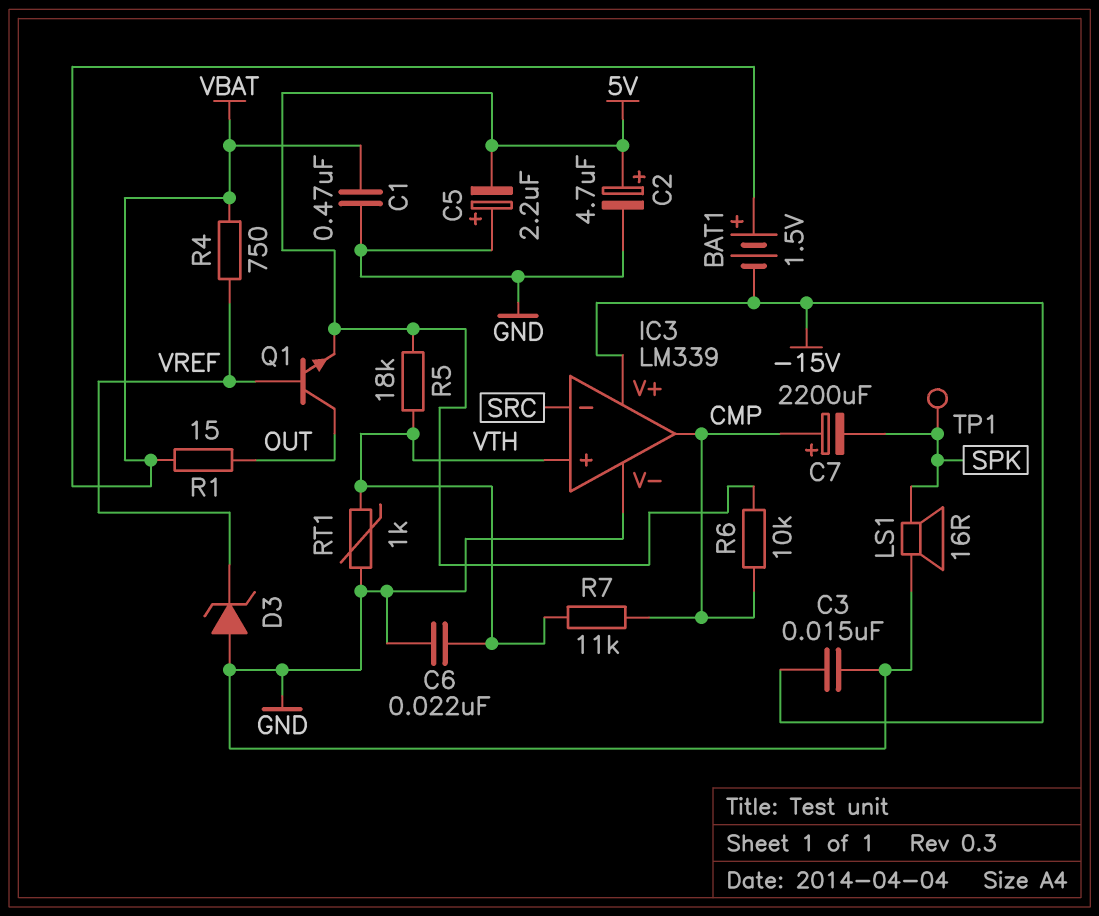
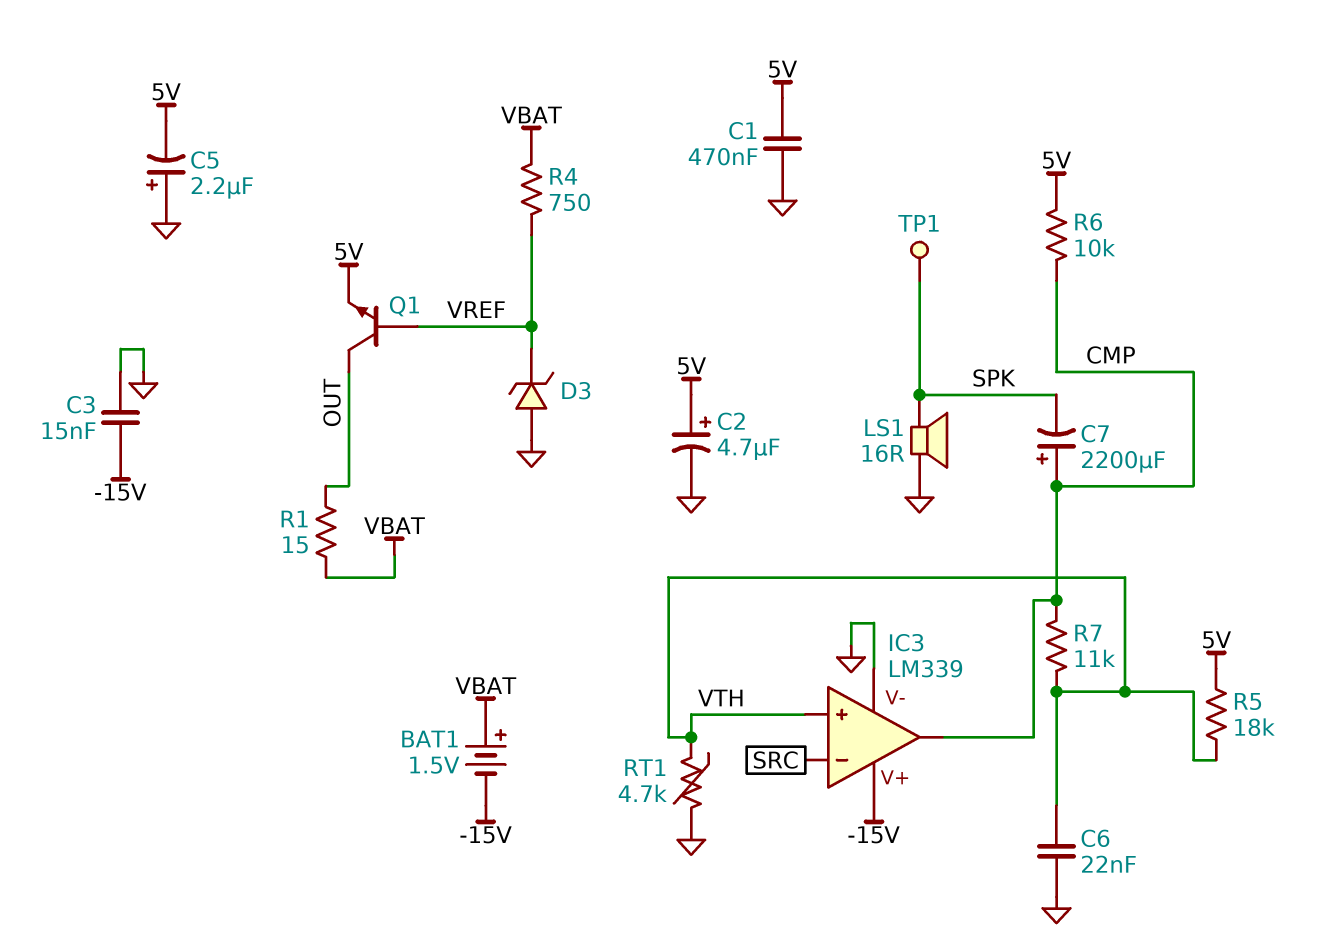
C1: 470nF (GND, VBAT) -> 470nF (5V, GND)
RT1: 1k (GND, VTH) -> 4.7k (GND, VTH)

